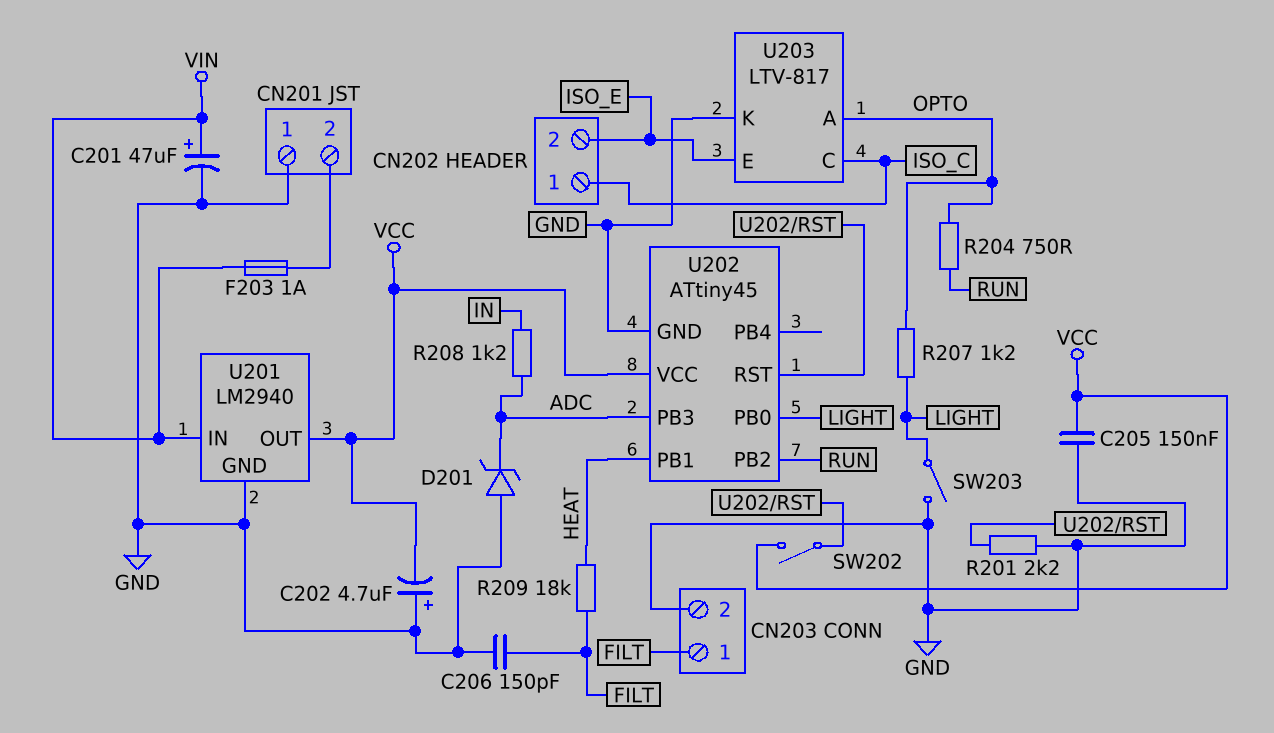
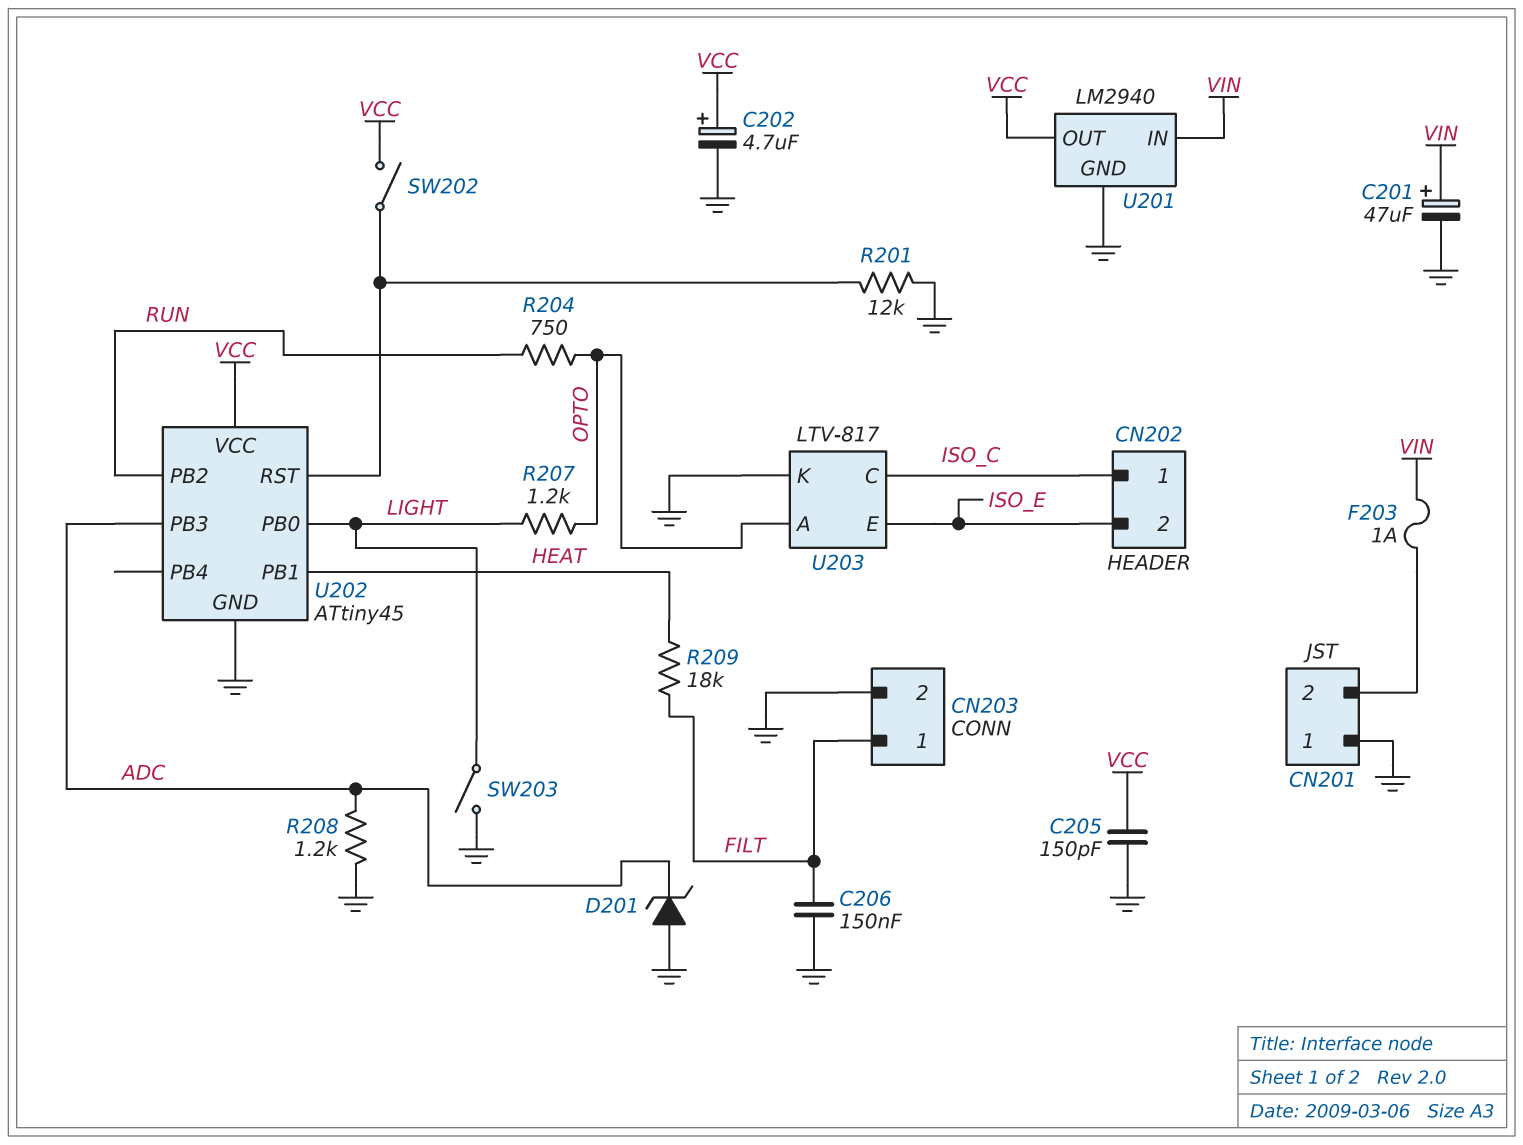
C202: 4.7uF (plus GND, minus VCC) -> 4.7uF (plus VCC, minus GND)
C205: 150nF (GND, VCC) -> 150pF (GND, VCC)
C206: 150pF (FILT, GND) -> 150nF (FILT, GND)
R201: 2.2k (GND, U202/RST) -> 12k (GND, U202/RST)
R208: 1.2k (ADC, IN) -> 1.2k (ADC, GND)

